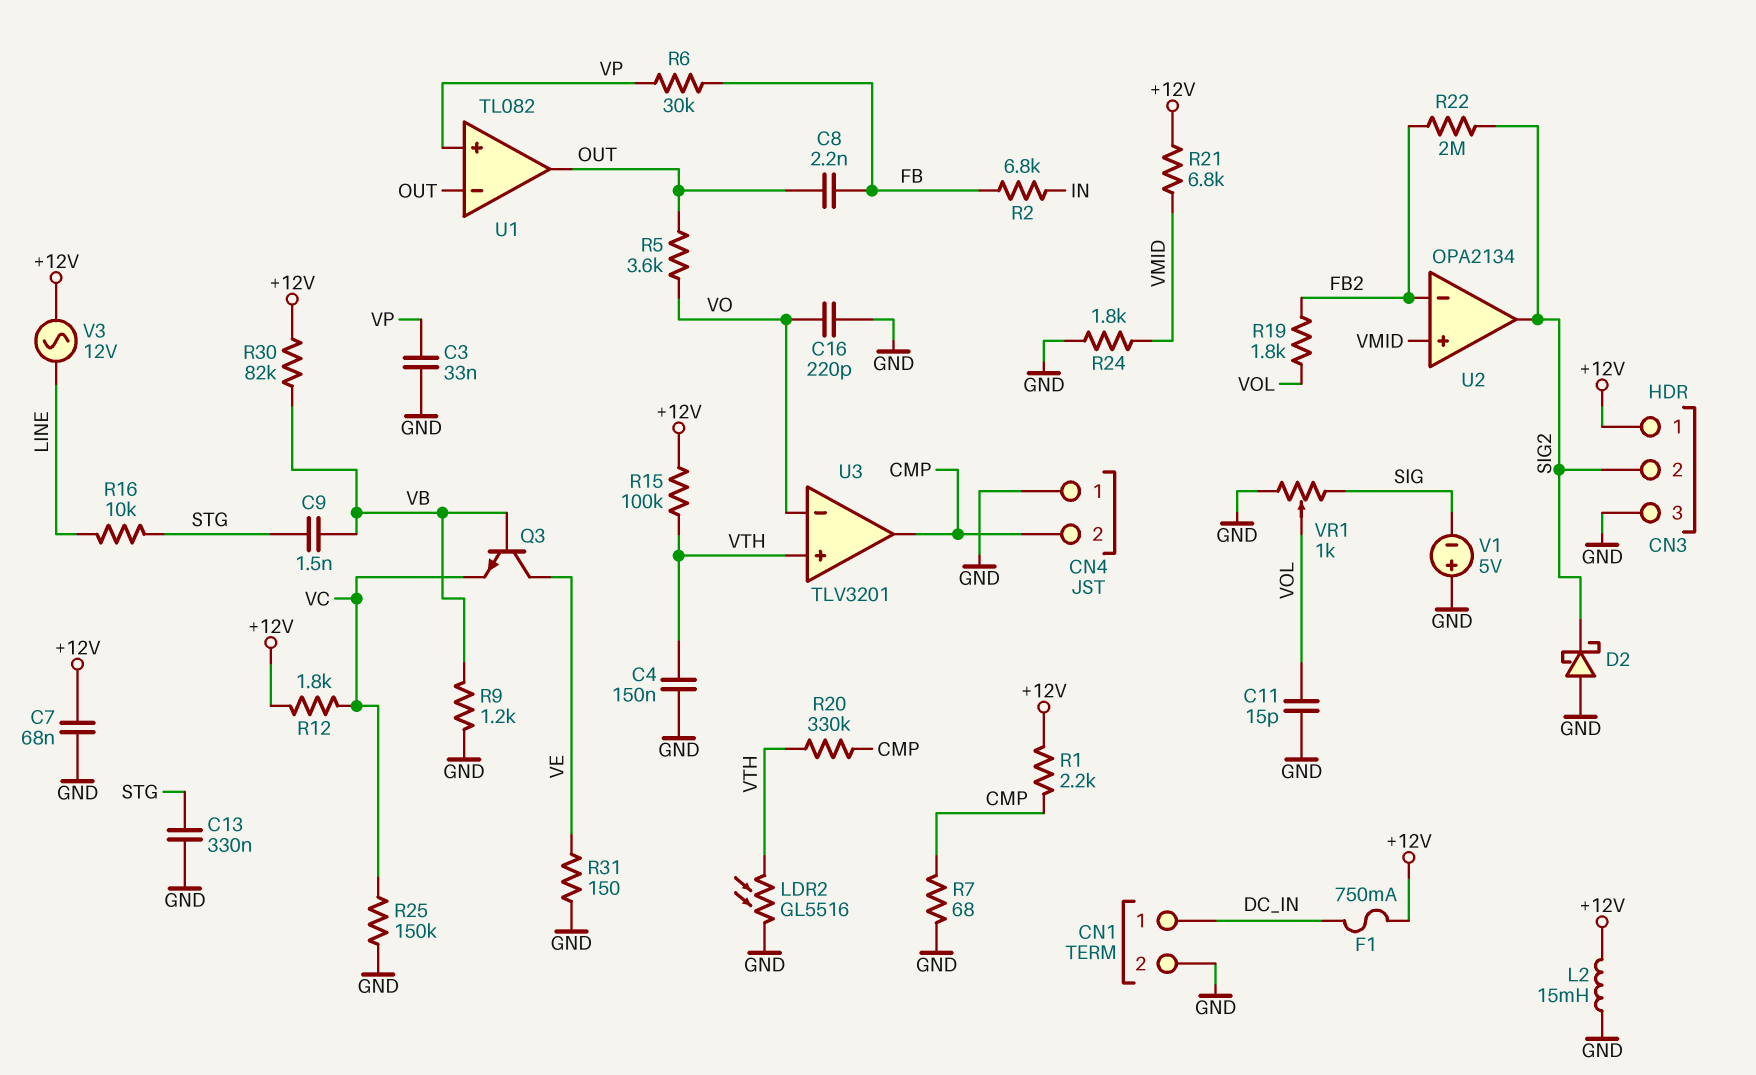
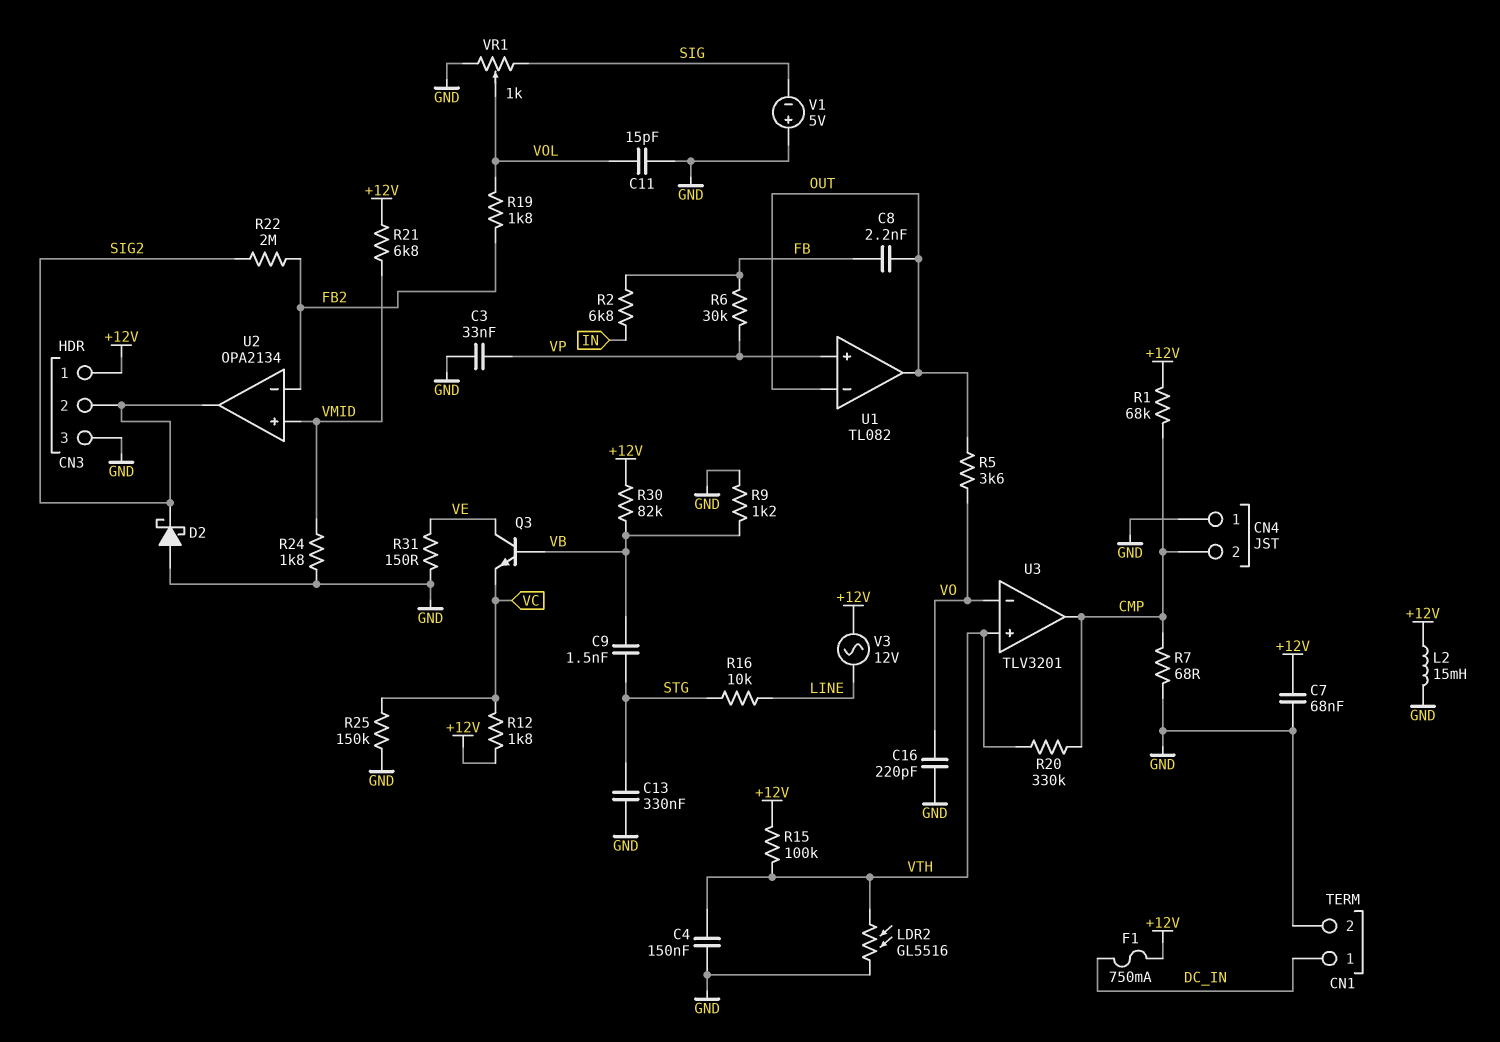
R1: 2.2k (+12V, CMP) -> 68k (+12V, CMP)

